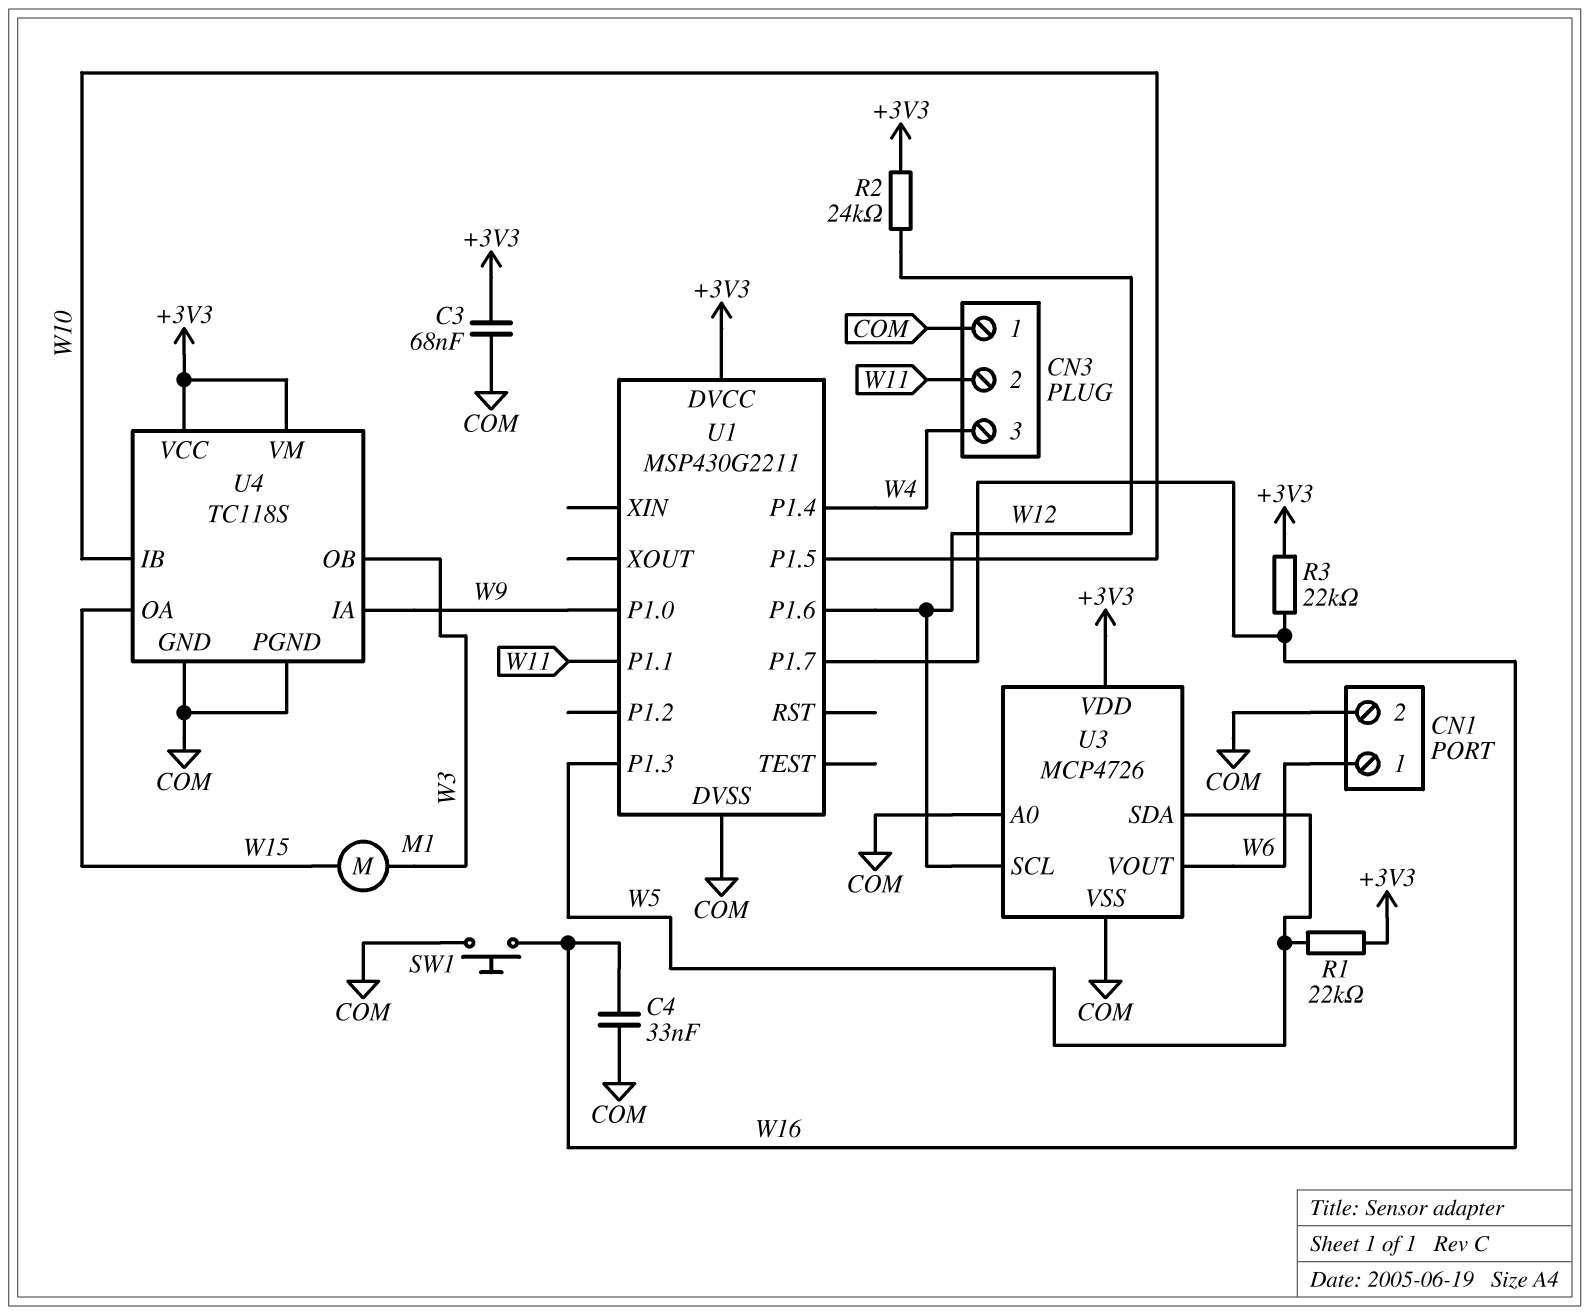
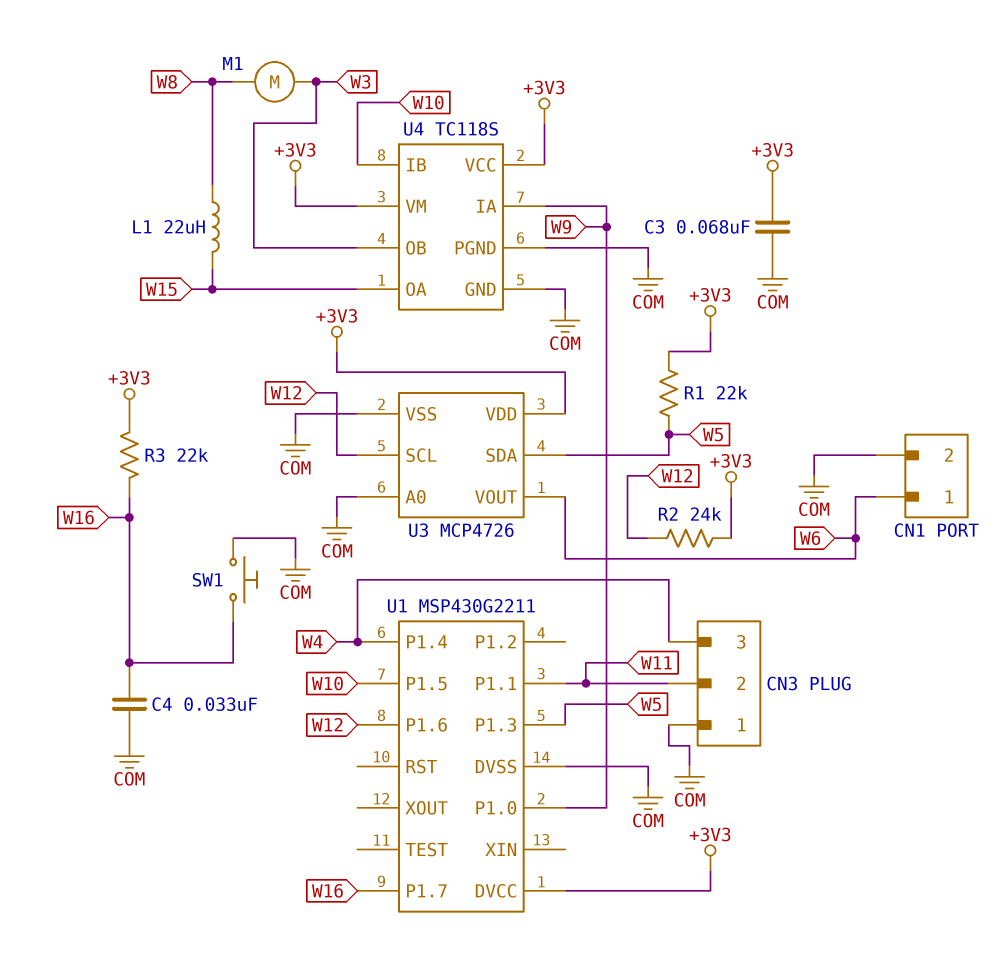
L1: none -> 22uH (W8, W15)
M1: motor (W3, W15) -> motor (W3, W8)

